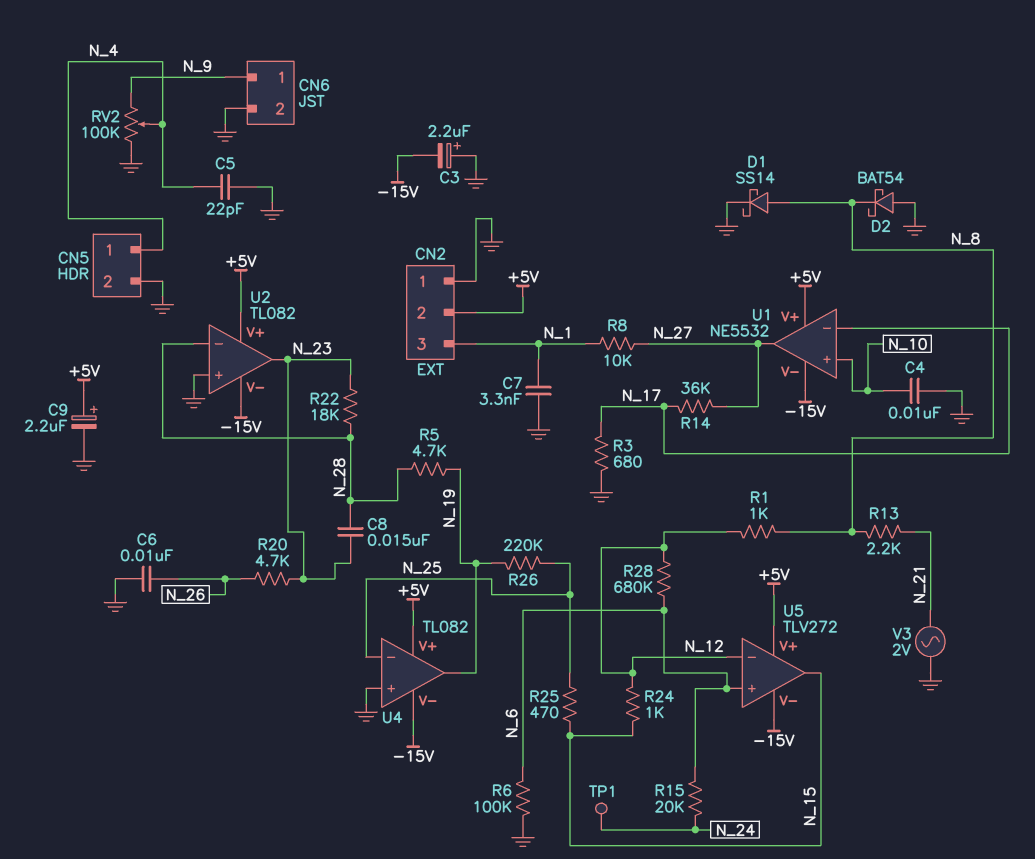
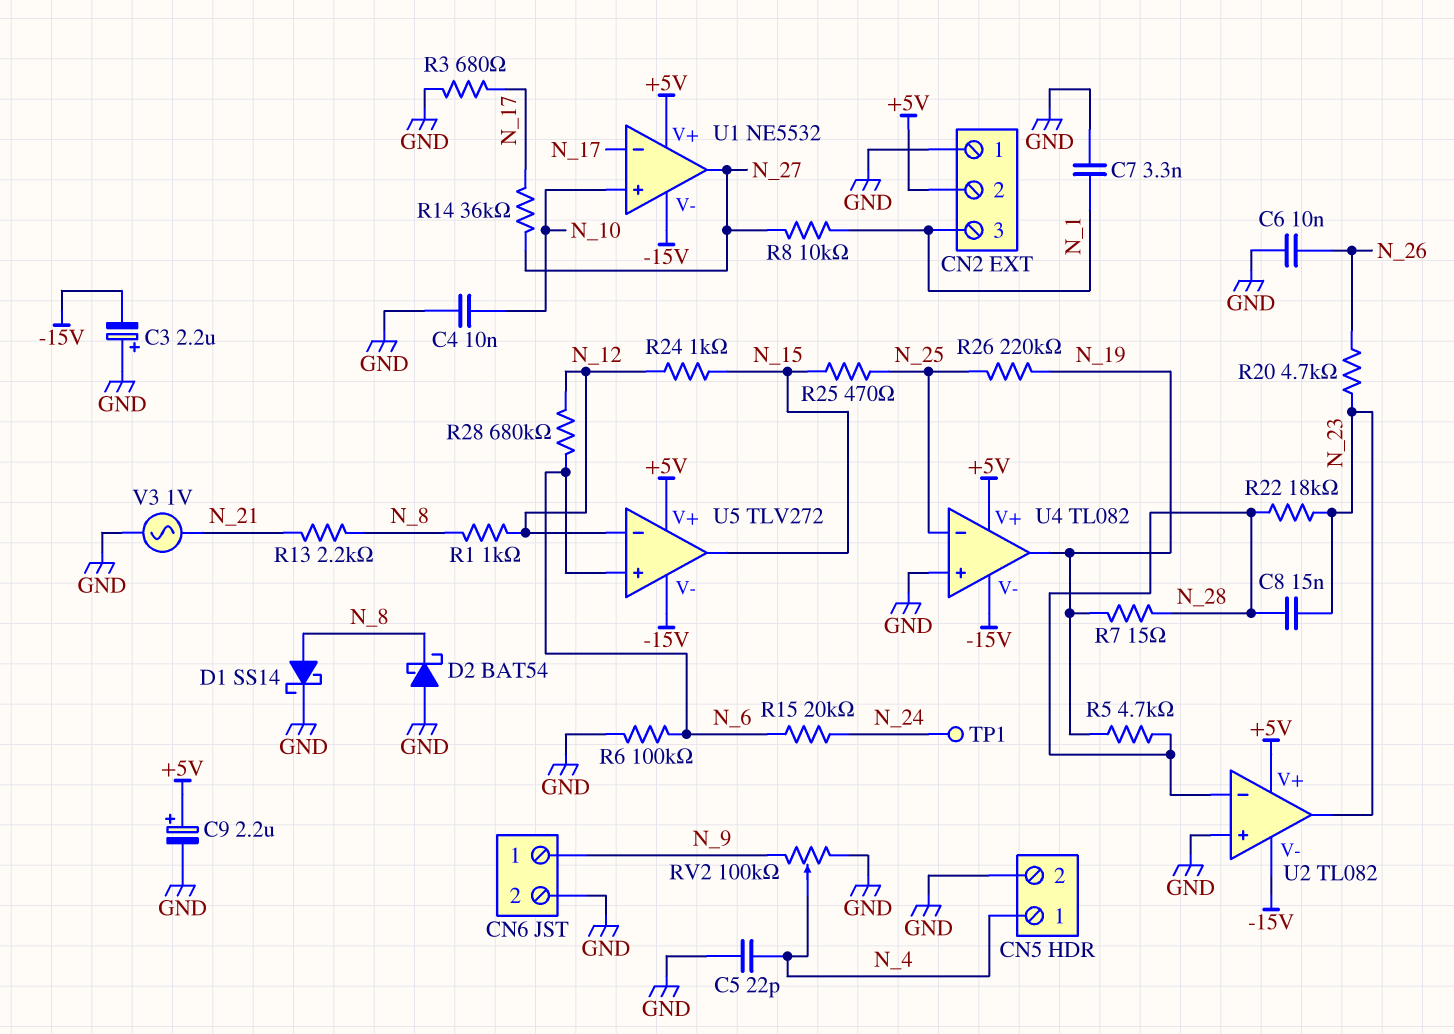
R7: none -> 15 (N_19, N_28)
V3: AC 2V (GND, N_21) -> AC 1V (GND, N_21)

